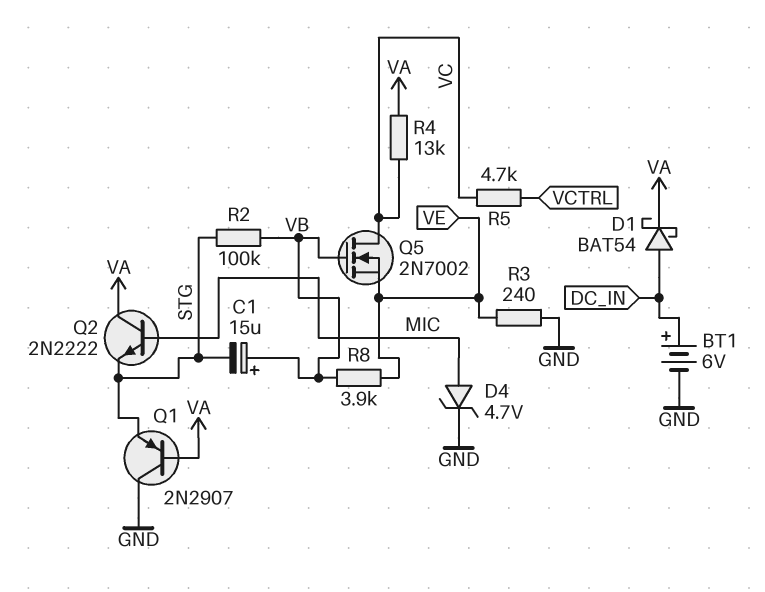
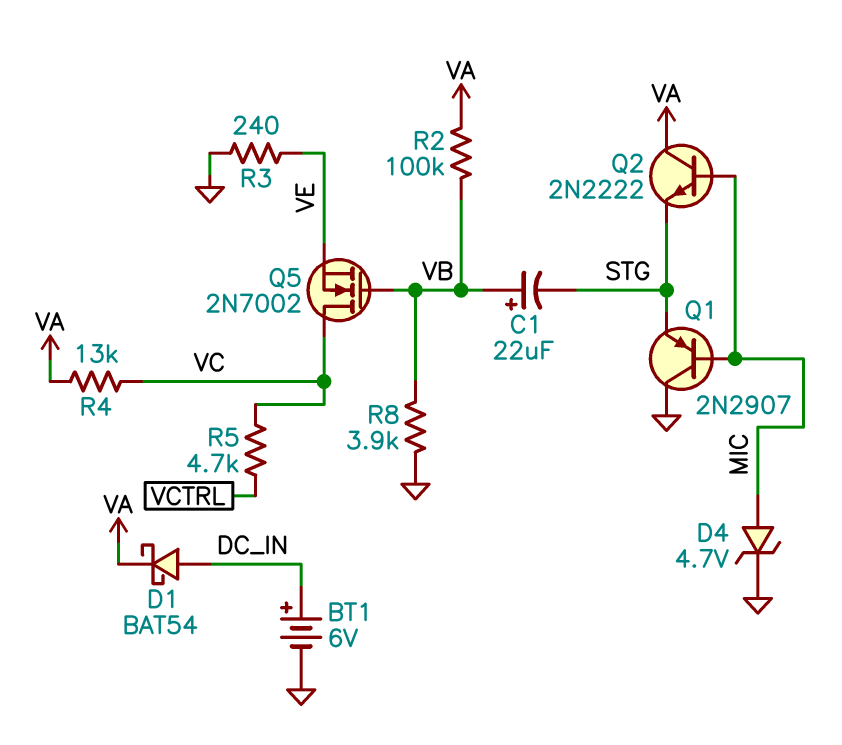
C1: 15uF (plus VB, minus STG) -> 22uF (plus VB, minus STG)
Q1: PNP 2N2907 (B VA, C GND, E STG) -> PNP 2N2907 (B MIC, C GND, E STG)
R2: 100k (STG, VB) -> 100k (VA, VB)
R8: 3.9k (VB, VE) -> 3.9k (GND, VB)

